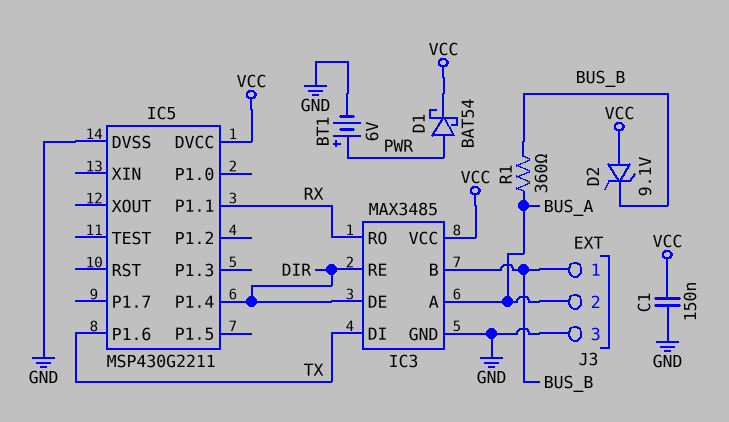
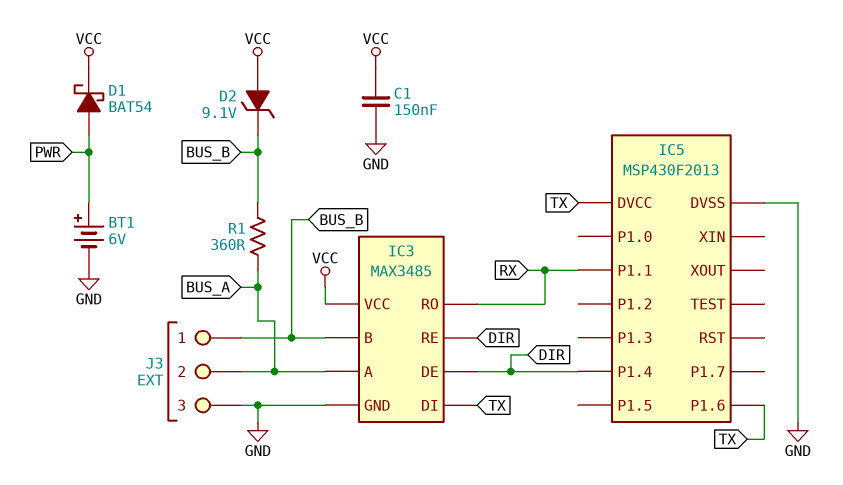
IC5: MSP430G2211 -> MSP430F2013
IC5 pin DVCC: VCC -> TX

